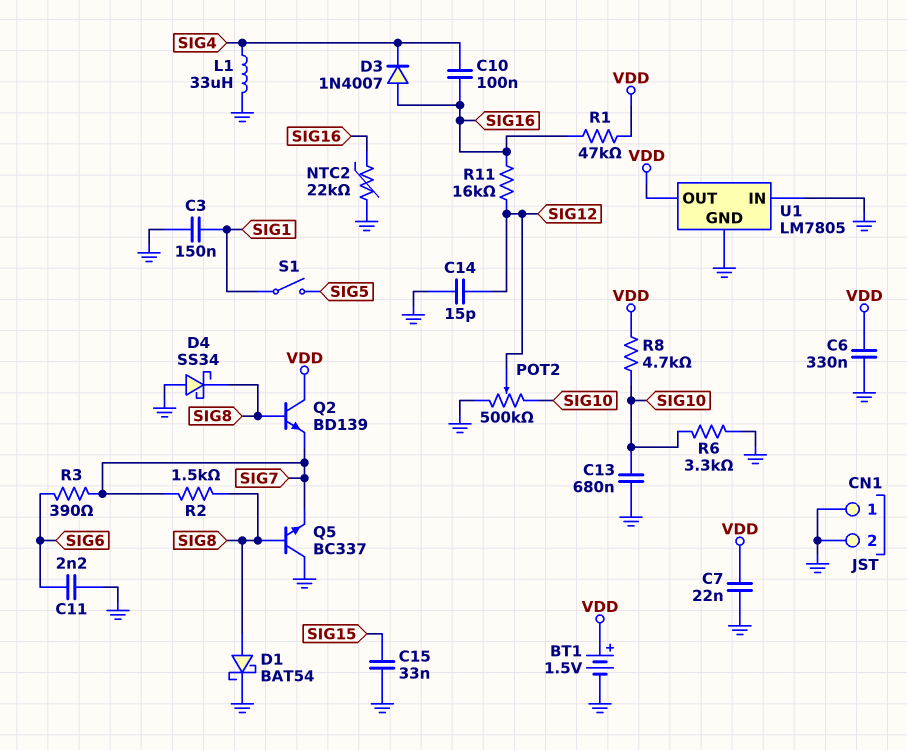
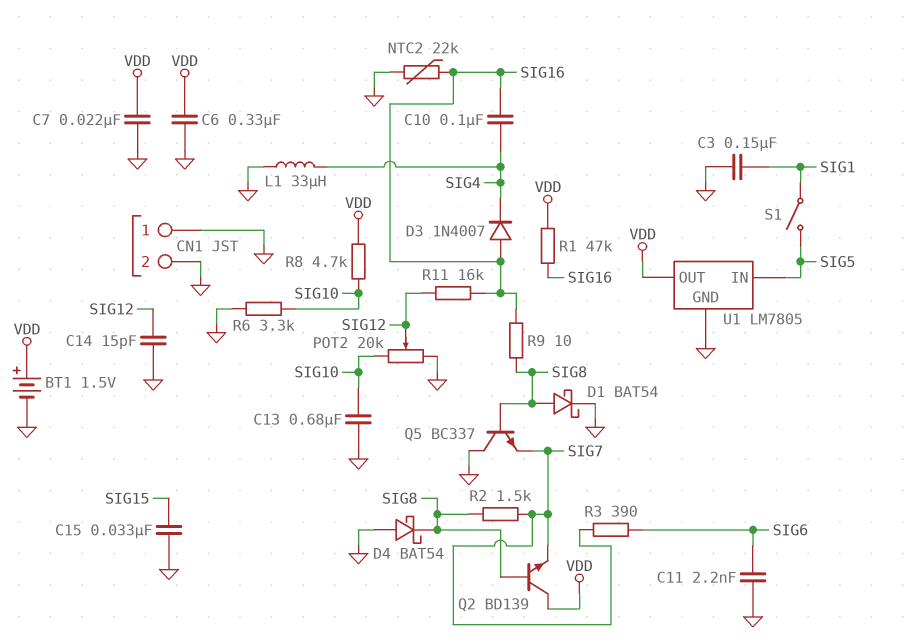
D4: schottky SS34 (A GND, K SIG8) -> schottky BAT54 (A GND, K SIG8)
POT2: 500k (GND, SIG10, wiper SIG12) -> 20k (GND, SIG10, wiper SIG12)
R9: none -> 10 (SIG8, SIG16)
U1 pin IN: GND -> SIG5

